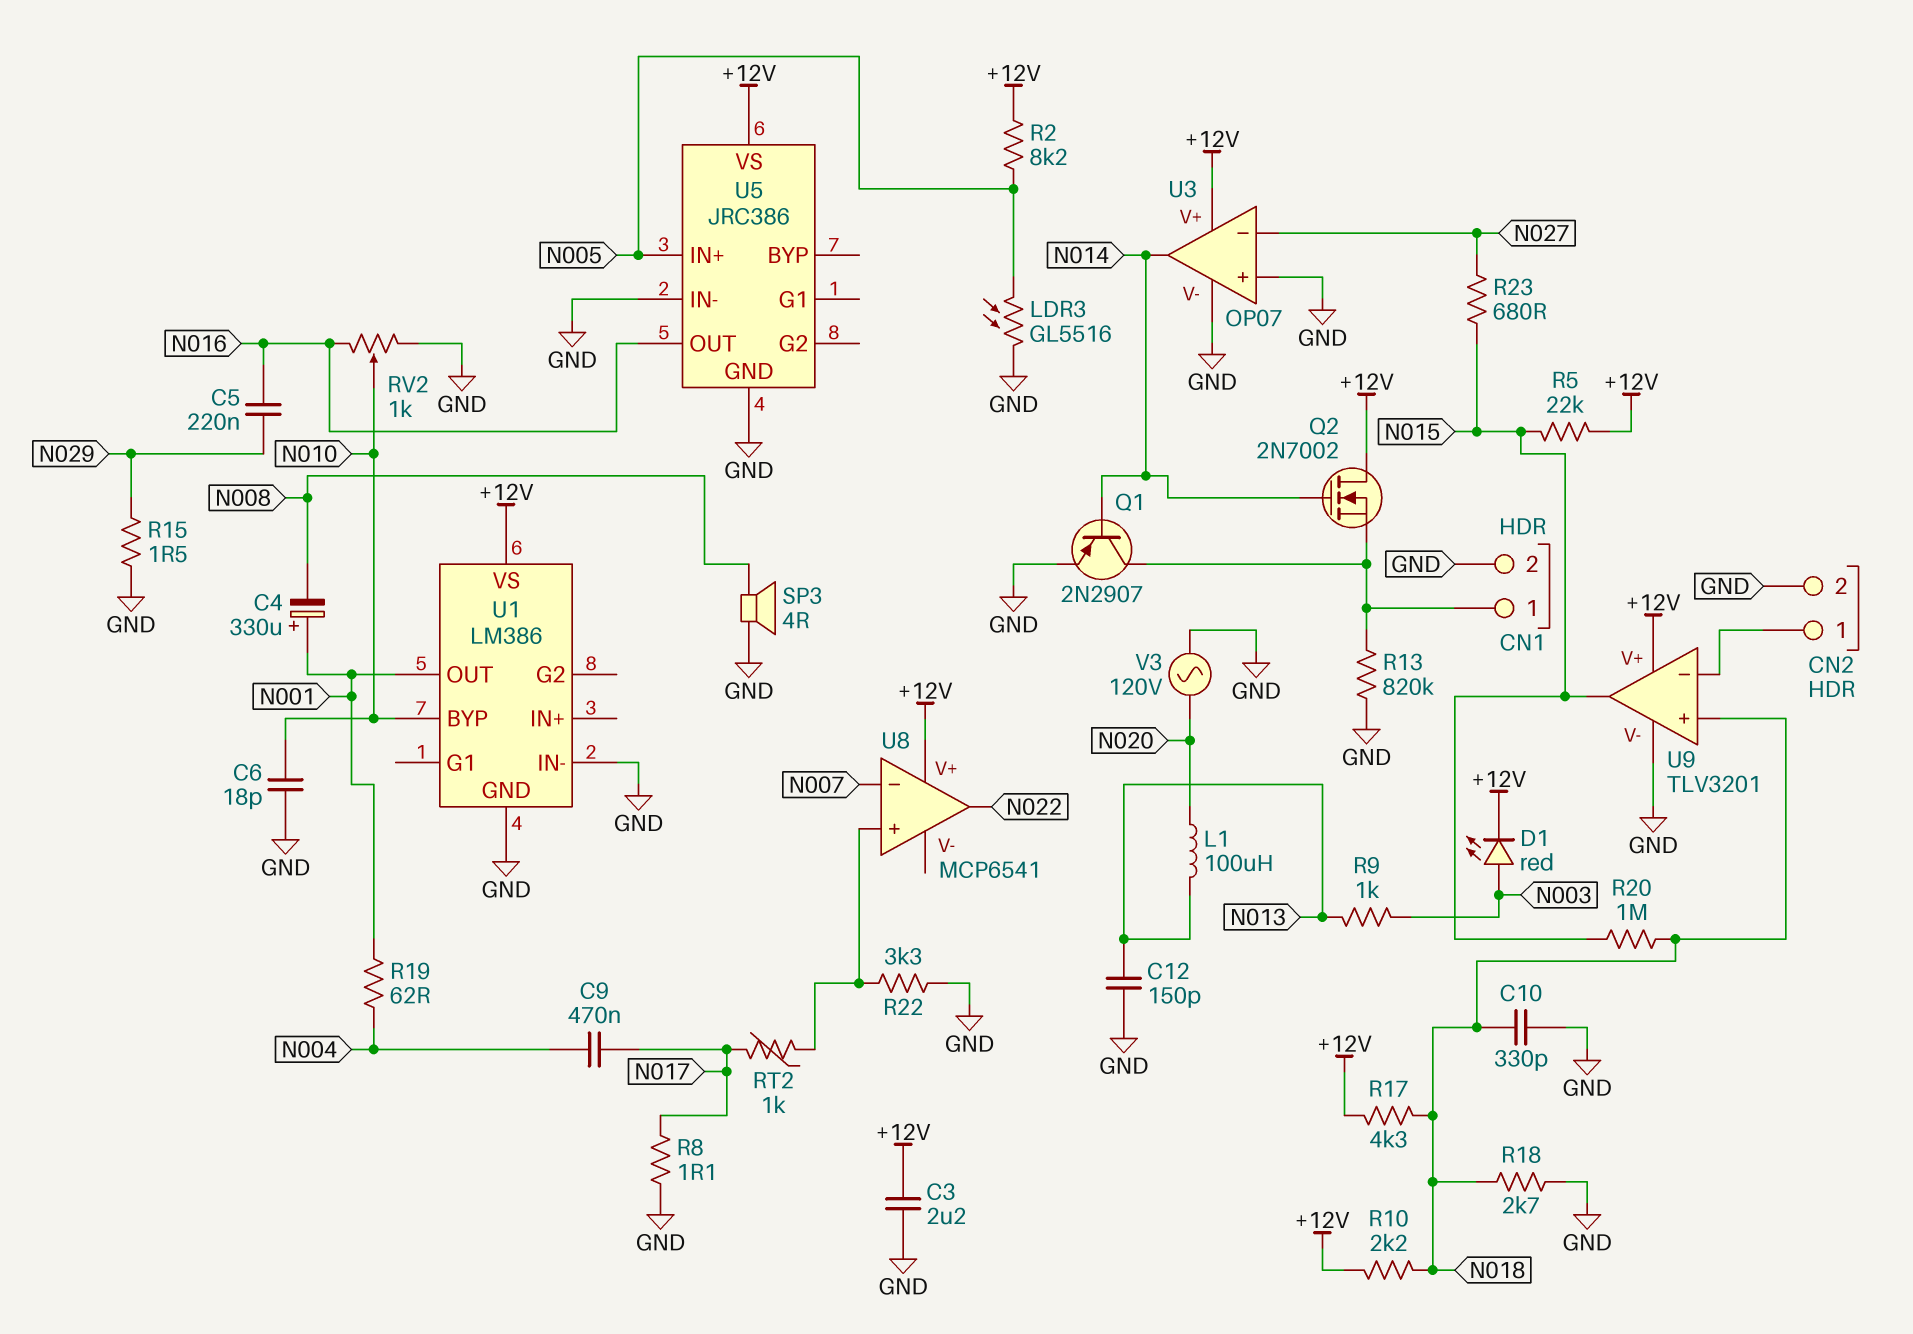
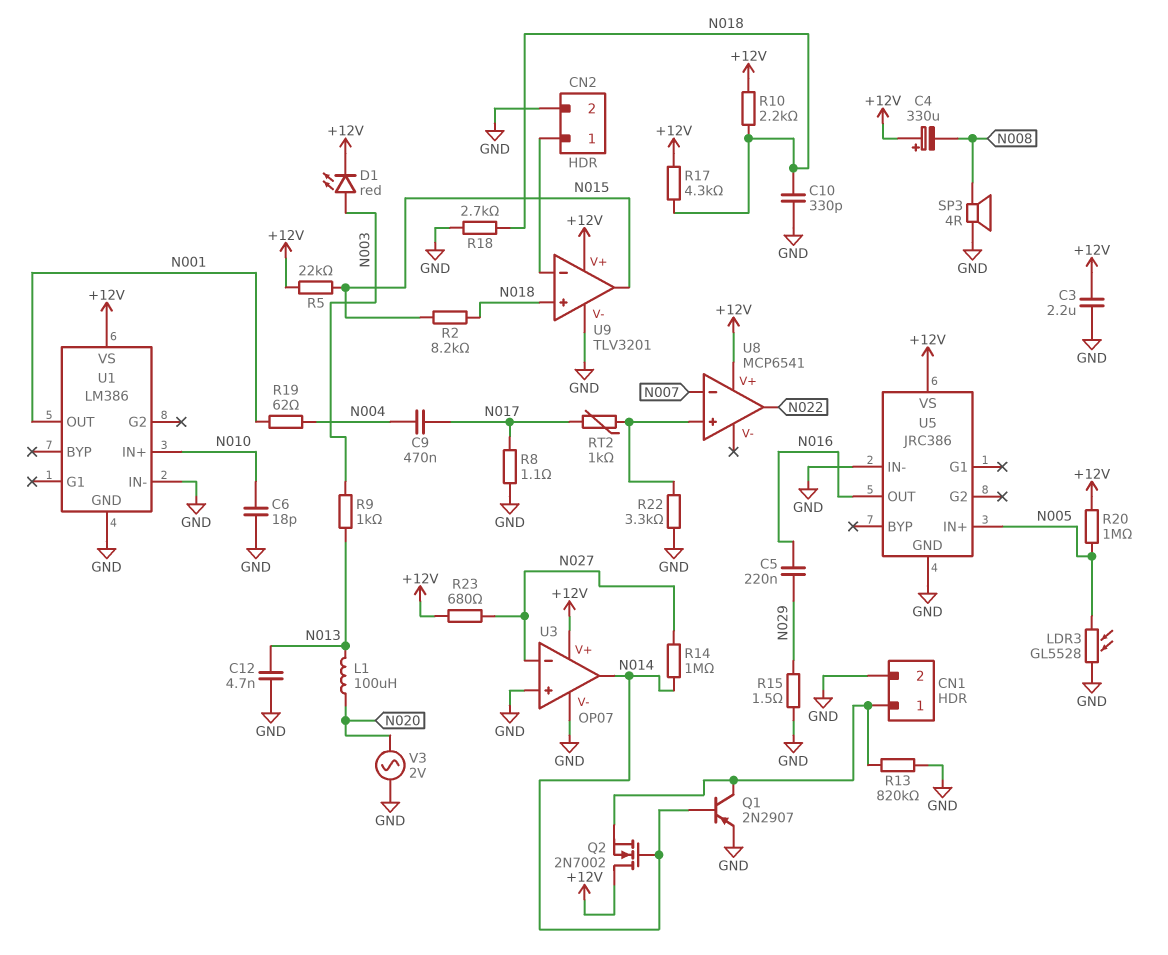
C4: 330uF (plus N001, minus N008) -> 330uF (plus +12V, minus N008)
C12: 150pF (GND, N013) -> 4.7nF (GND, N013)
LDR3: GL5516 (GND, N005) -> GL5528 (GND, N005)
R2: 8.2k (+12V, N005) -> 8.2k (N015, N018)
R14: none -> 1M (N014, N027)
R20: 1M (N015, N018) -> 1M (+12V, N005)
R23: 680 (N015, N027) -> 680 (+12V, N027)
RV2: 1k (GND, N016, wiper N010) -> none
U1 pin BYP: N010 -> none
U1 pin IN+: none -> N010
V3: AC 120V (GND, N020) -> AC 2V (GND, N020)

